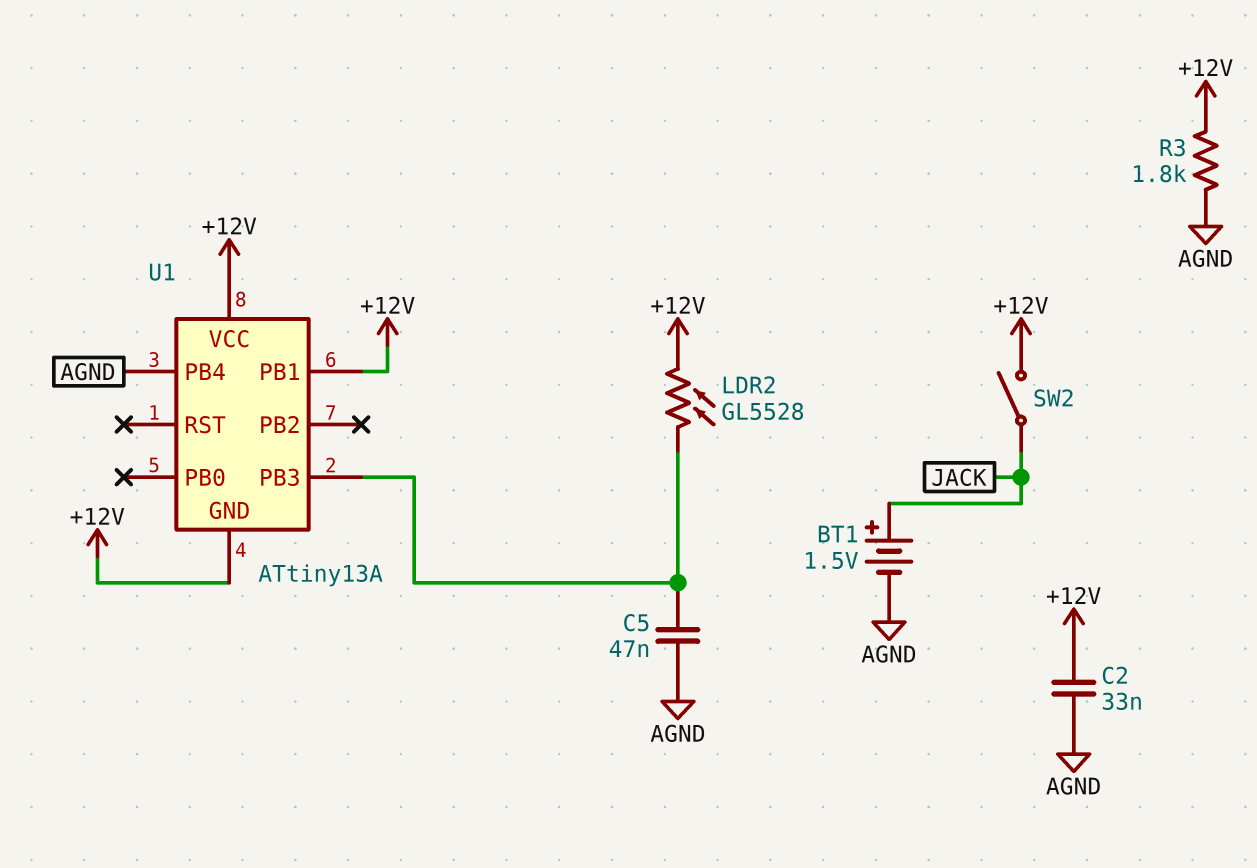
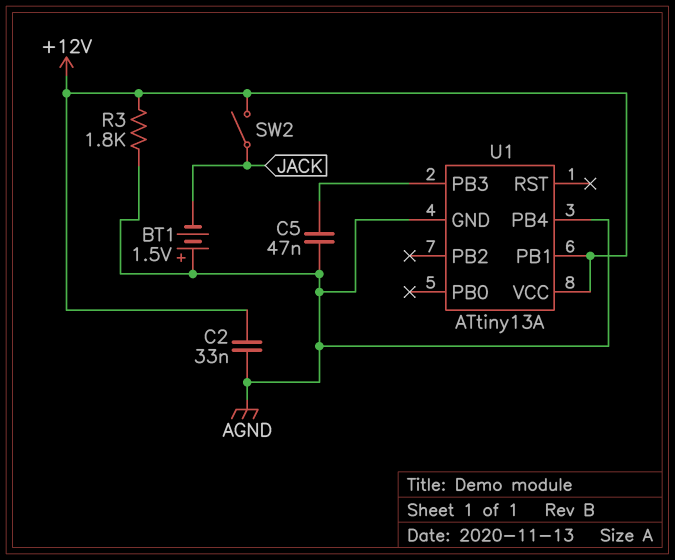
BT1: 1.5V (plus JACK, minus AGND) -> 1.5V (plus AGND, minus JACK)
LDR2: GL5528 (+12V, U1/PB3) -> none
U1 pin GND: +12V -> AGND

